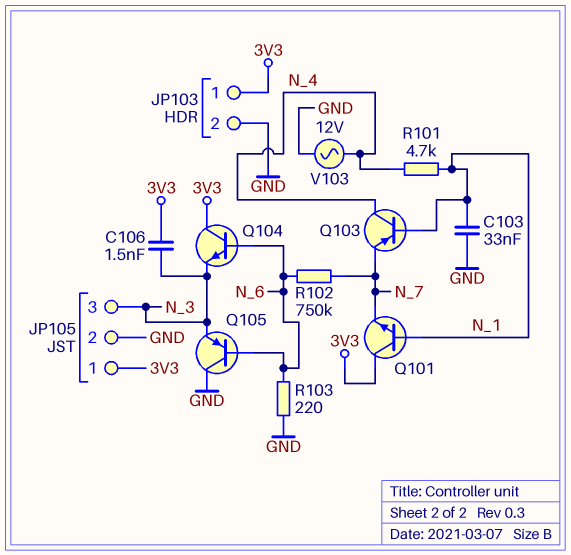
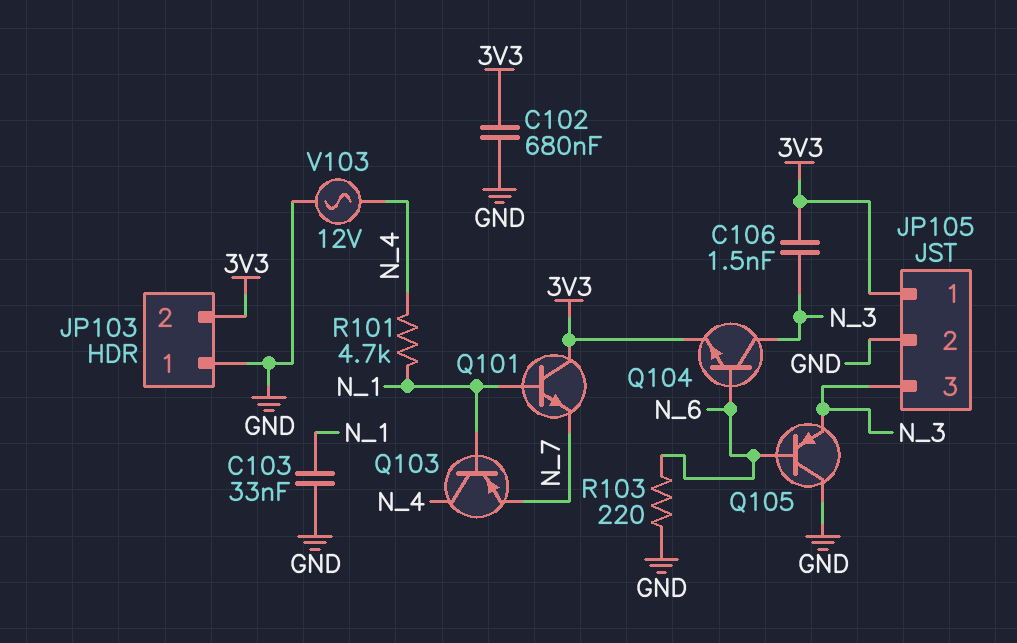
C102: none -> 680nF (3V3, GND)
JP103 pin 1: 3V3 -> GND
JP103 pin 2: GND -> 3V3
Q104: NPN (B N_6, C 3V3, E N_3) -> NPN (B N_6, C N_3, E 3V3)
R102: 750k (N_6, N_7) -> none

